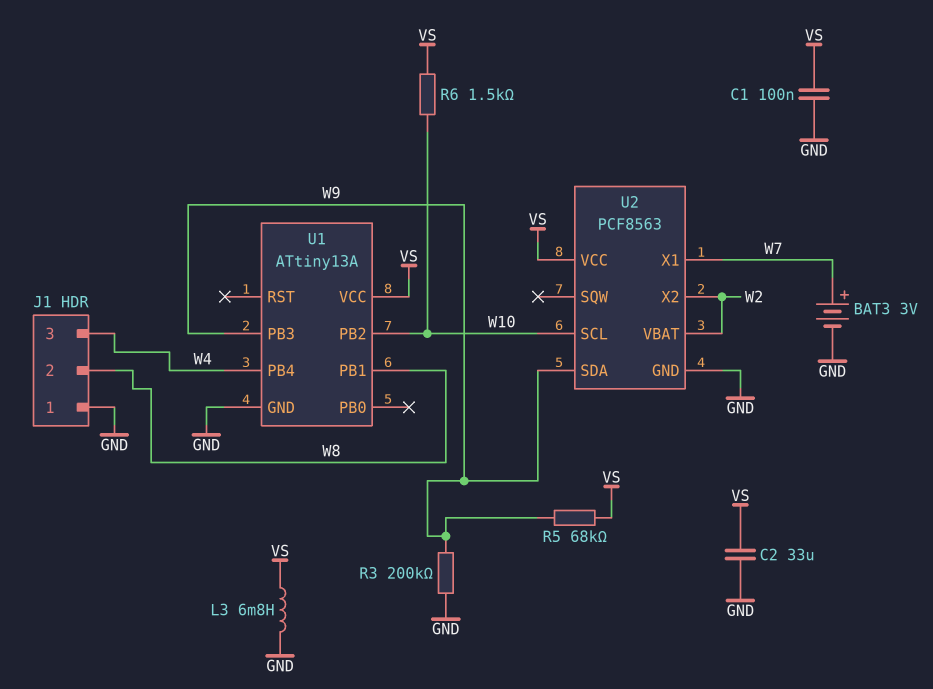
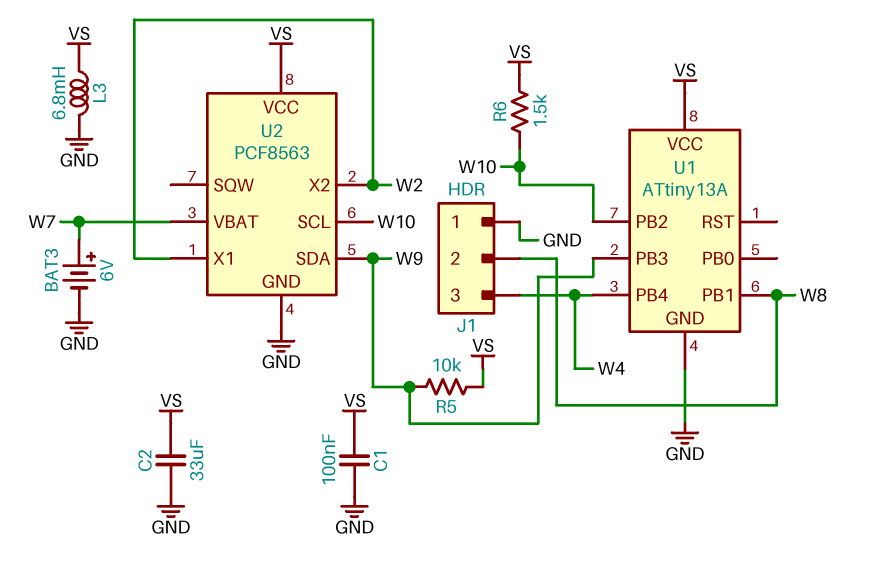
BAT3: 3V (plus W7, minus GND) -> 6V (plus W7, minus GND)
R3: 200k (GND, W9) -> none
R5: 68k (VS, W9) -> 10k (VS, W9)
U2 pin VBAT: W2 -> W7
U2 pin X1: W7 -> W2

